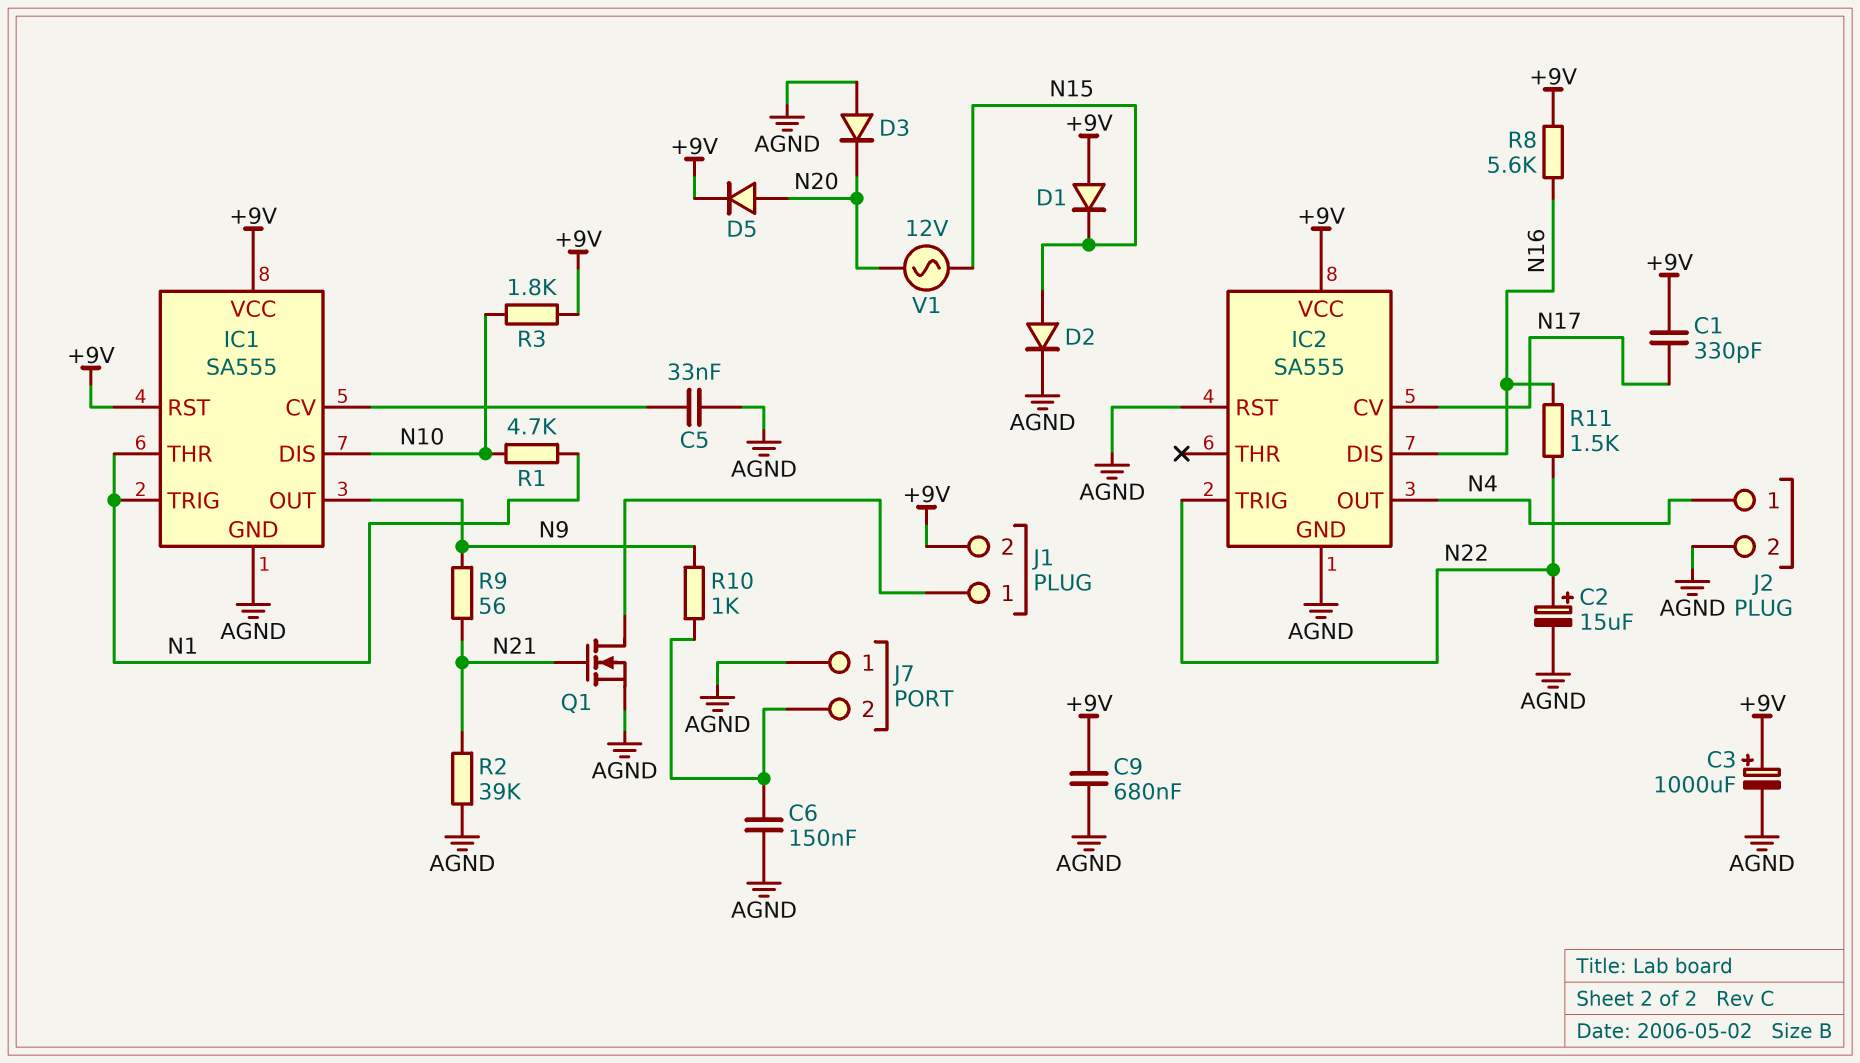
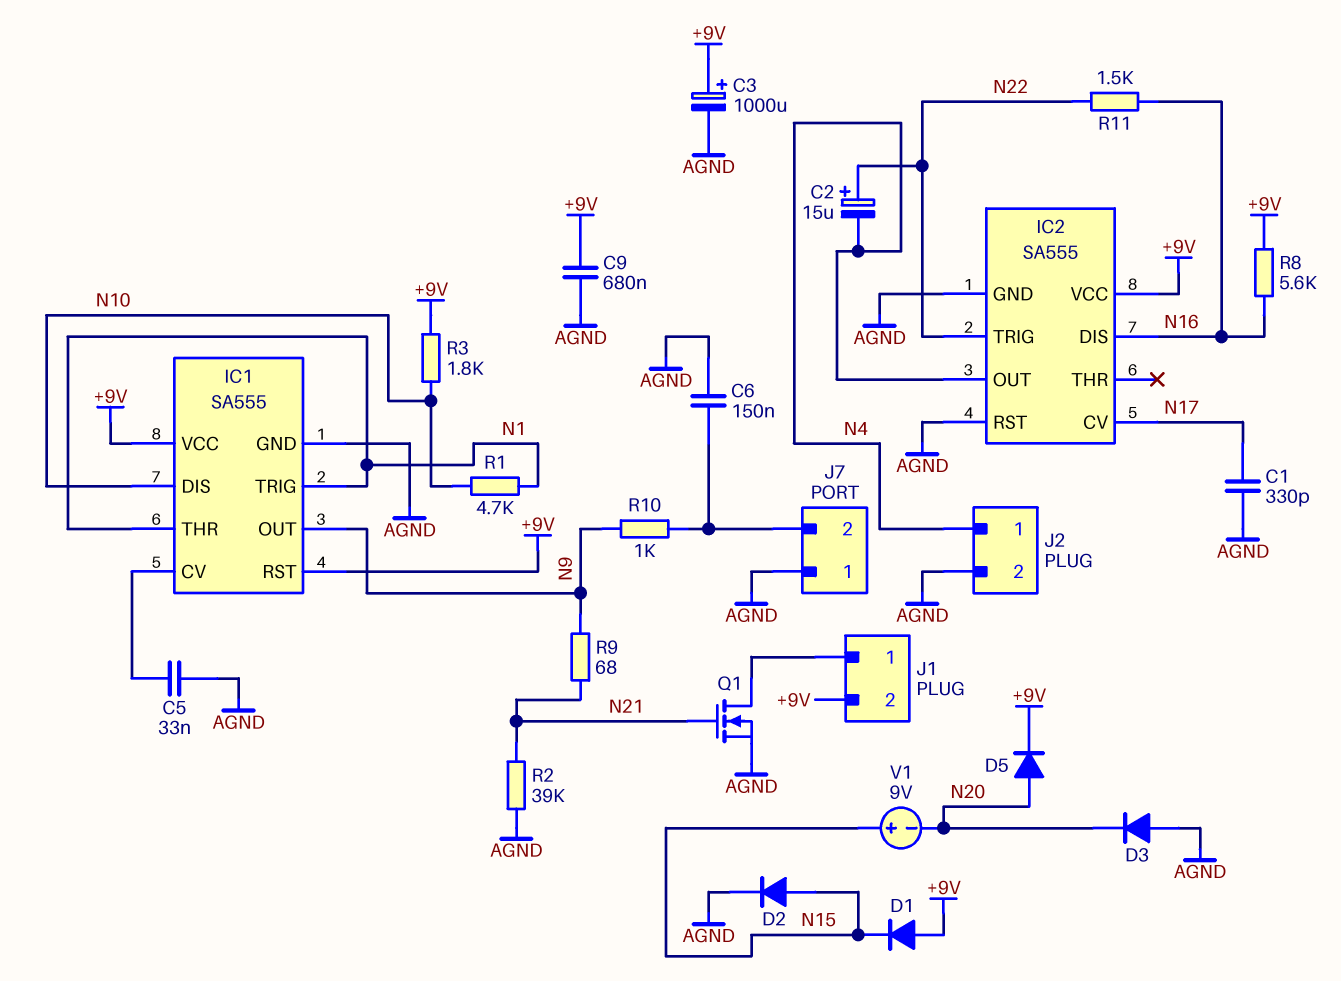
C1: 330pF (+9V, N17) -> 330pF (AGND, N17)
C2: 15uF (plus N22, minus AGND) -> 15uF (plus N22, minus N4)
R9: 56 (N9, N21) -> 68 (N9, N21)
V1: AC 12V (N15, N20) -> 9V (plus N15, minus N20)

